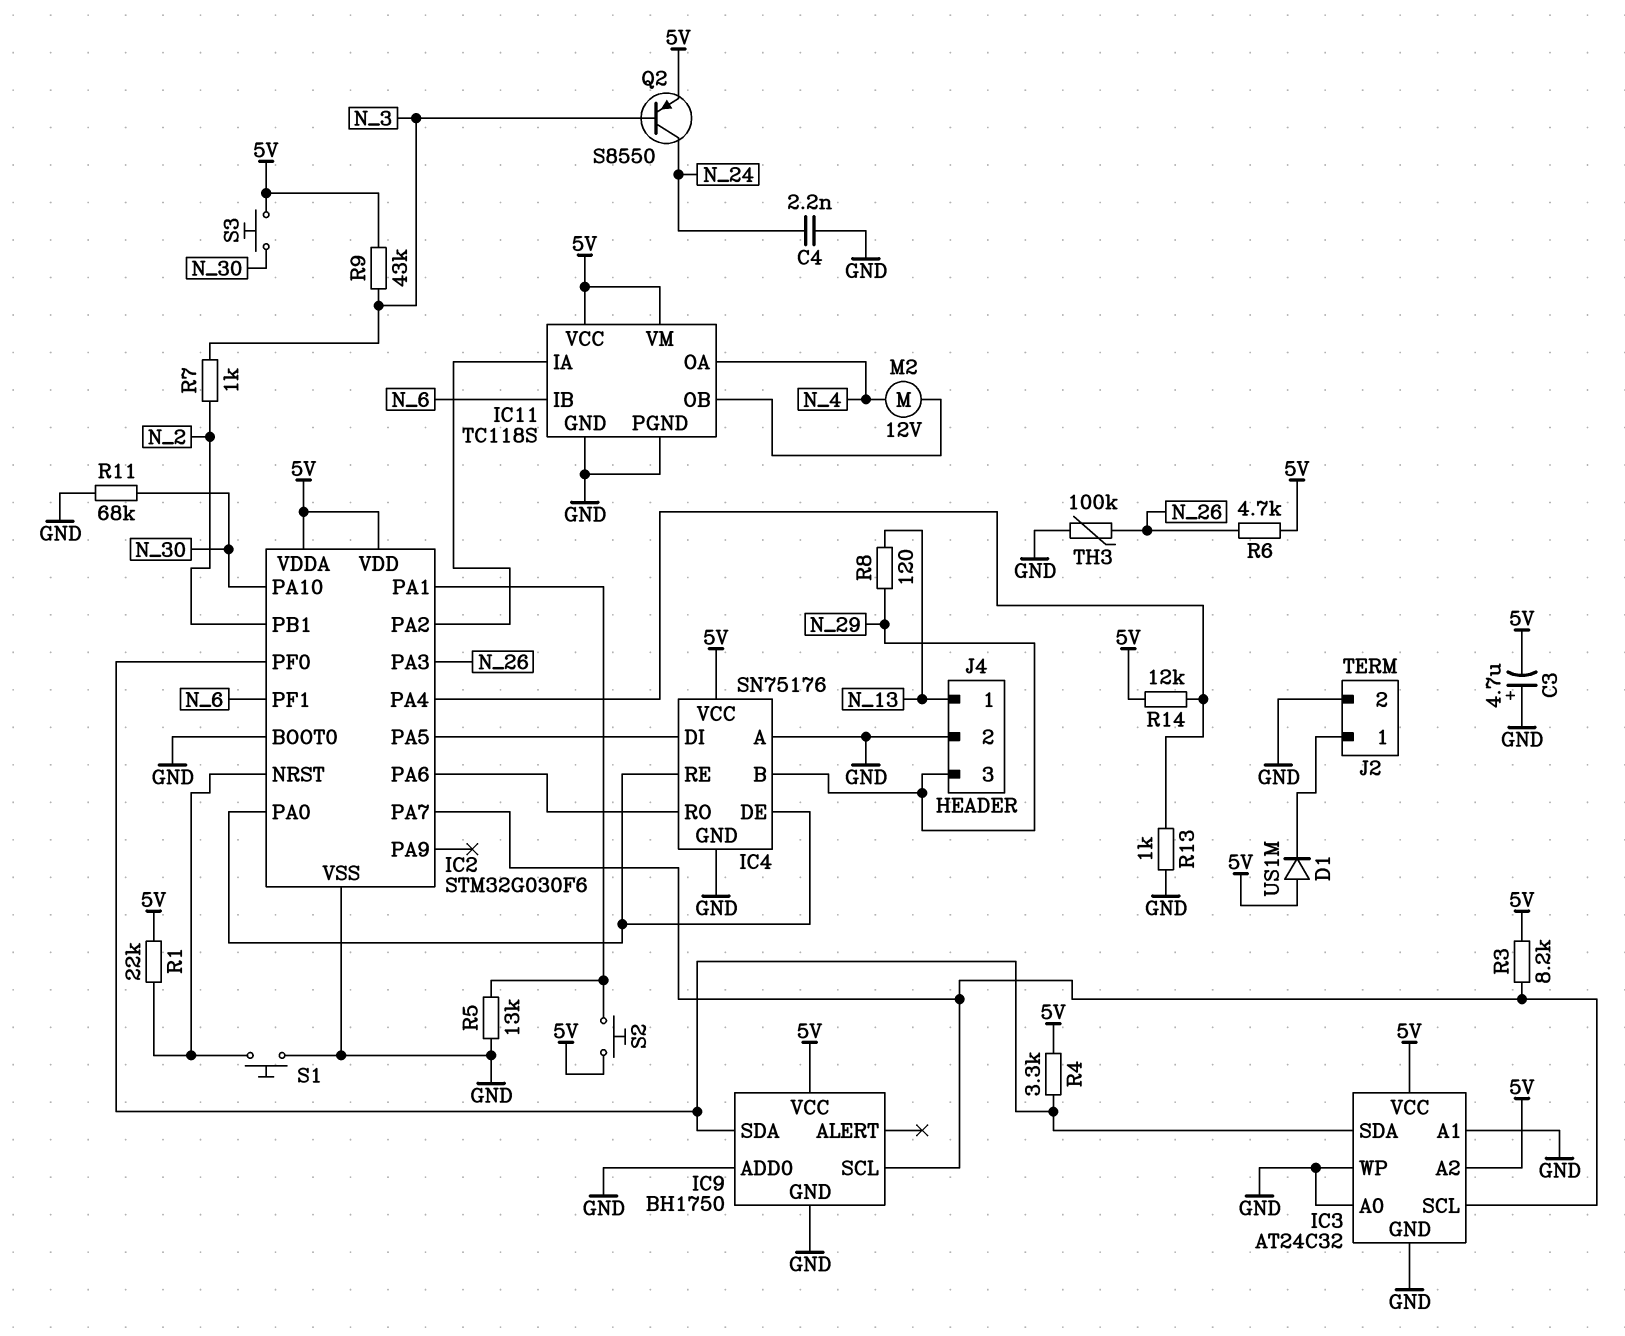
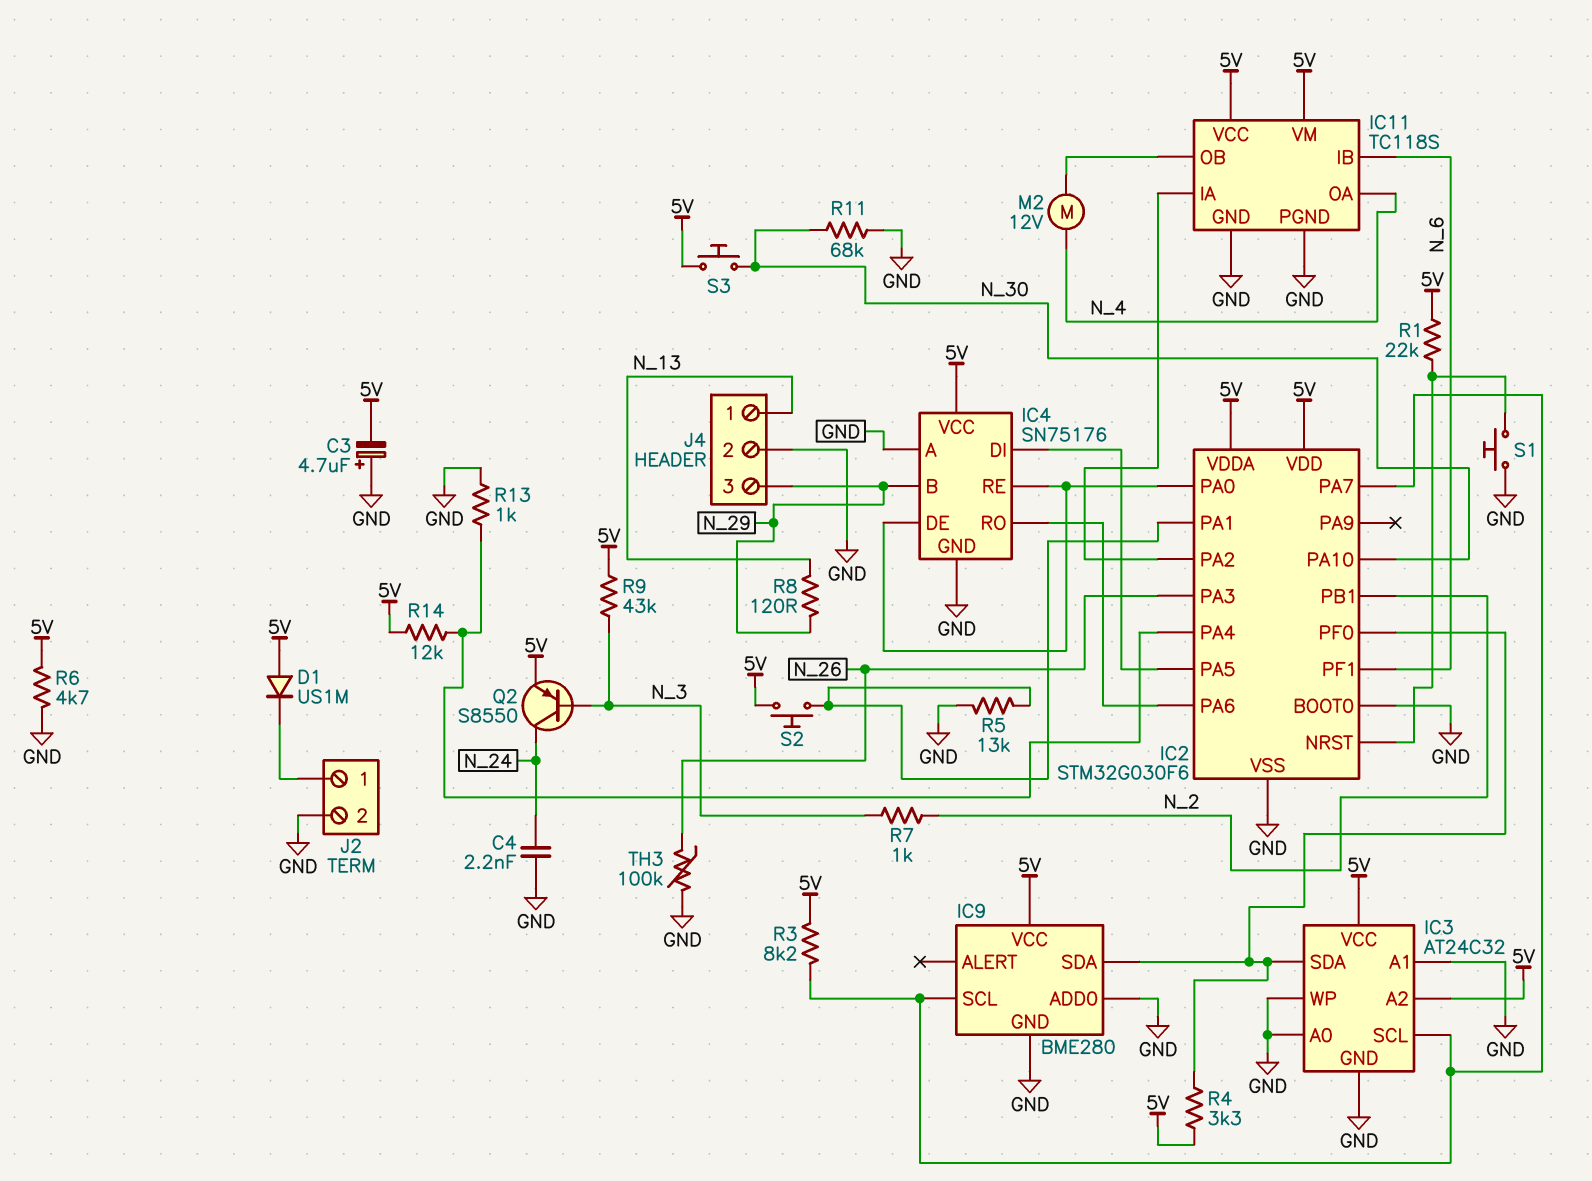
IC9: BH1750 -> BME280
R6: 4.7k (5V, N_26) -> 4.7k (5V, GND)

